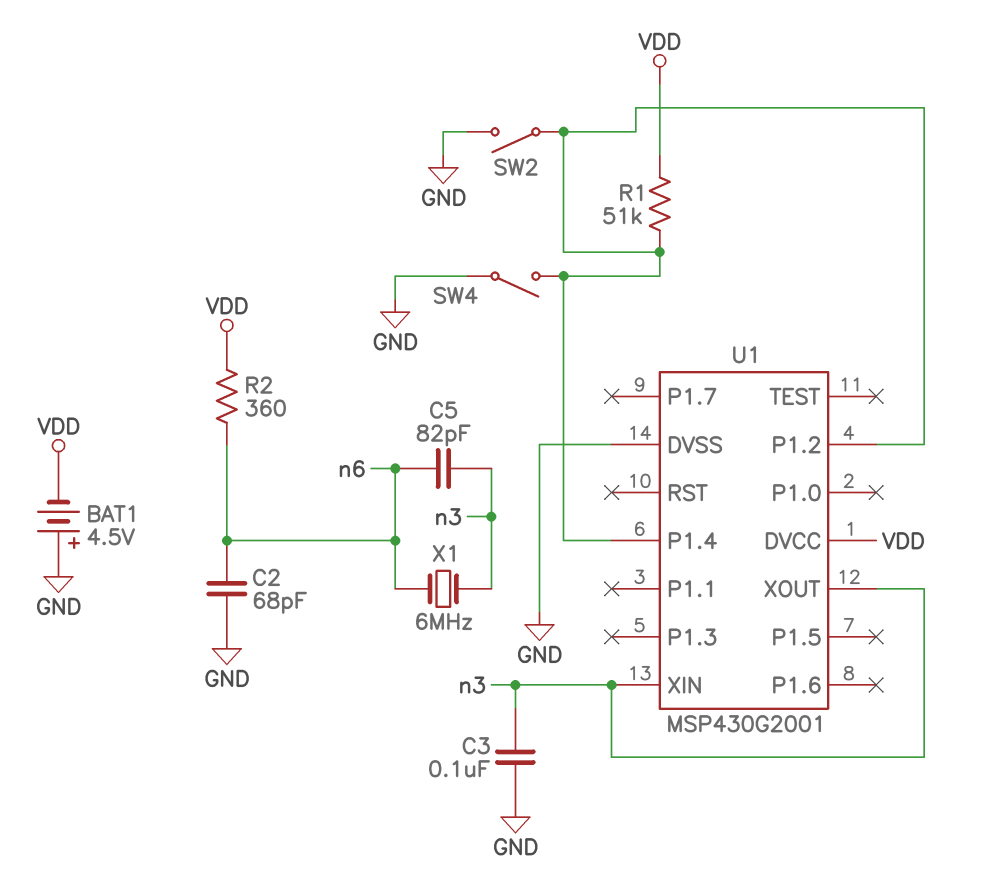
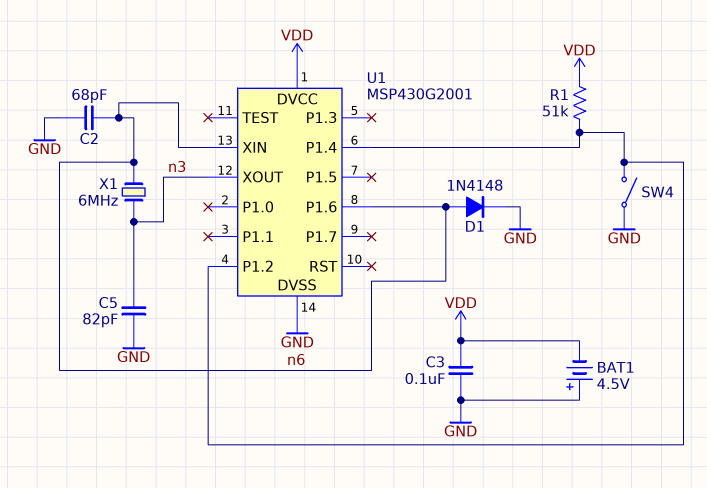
C3: 100nF (GND, n3) -> 100nF (GND, VDD)
C5: 82pF (n3, n6) -> 82pF (GND, n3)
D1: none -> diode 1N4148 (A n6, K GND)
R2: 360 (VDD, n6) -> none
SW2: switch (GND, U1/P1.2) -> none
U1 pin P1.6: none -> n6
U1 pin XIN: n3 -> n6

